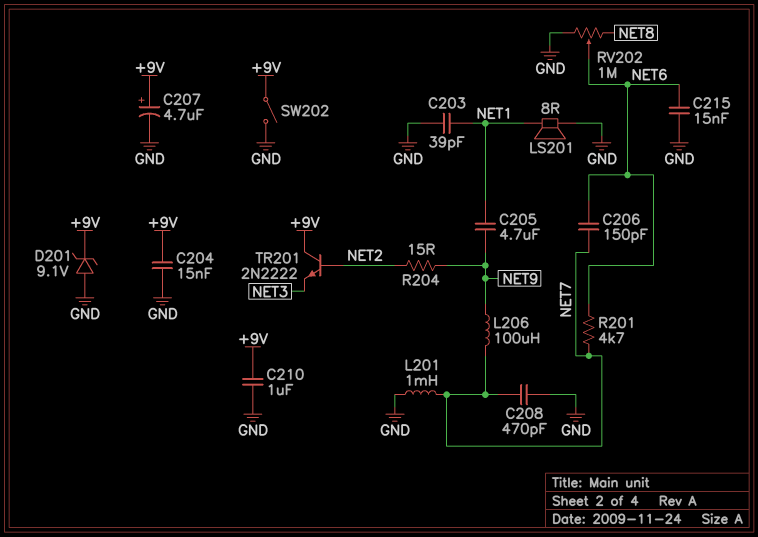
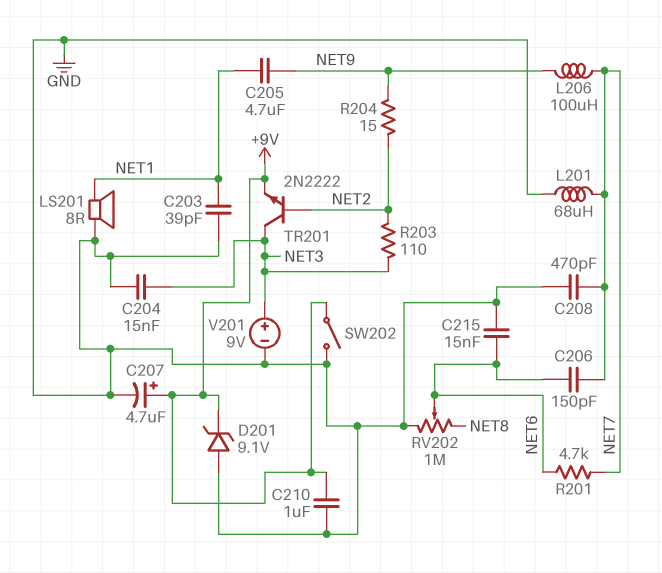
C204: 15nF (+9V, GND) -> 15nF (GND, NET3)
L201: 1mH (GND, NET7) -> 68uH (GND, NET7)
R203: none -> 110 (NET2, NET3)
TR201: NPN 2N2222 (B NET2, C +9V, E NET3) -> NPN 2N2222 (B NET2, C NET3, E +9V)
V201: none -> 9V (plus NET3, minus GND)

